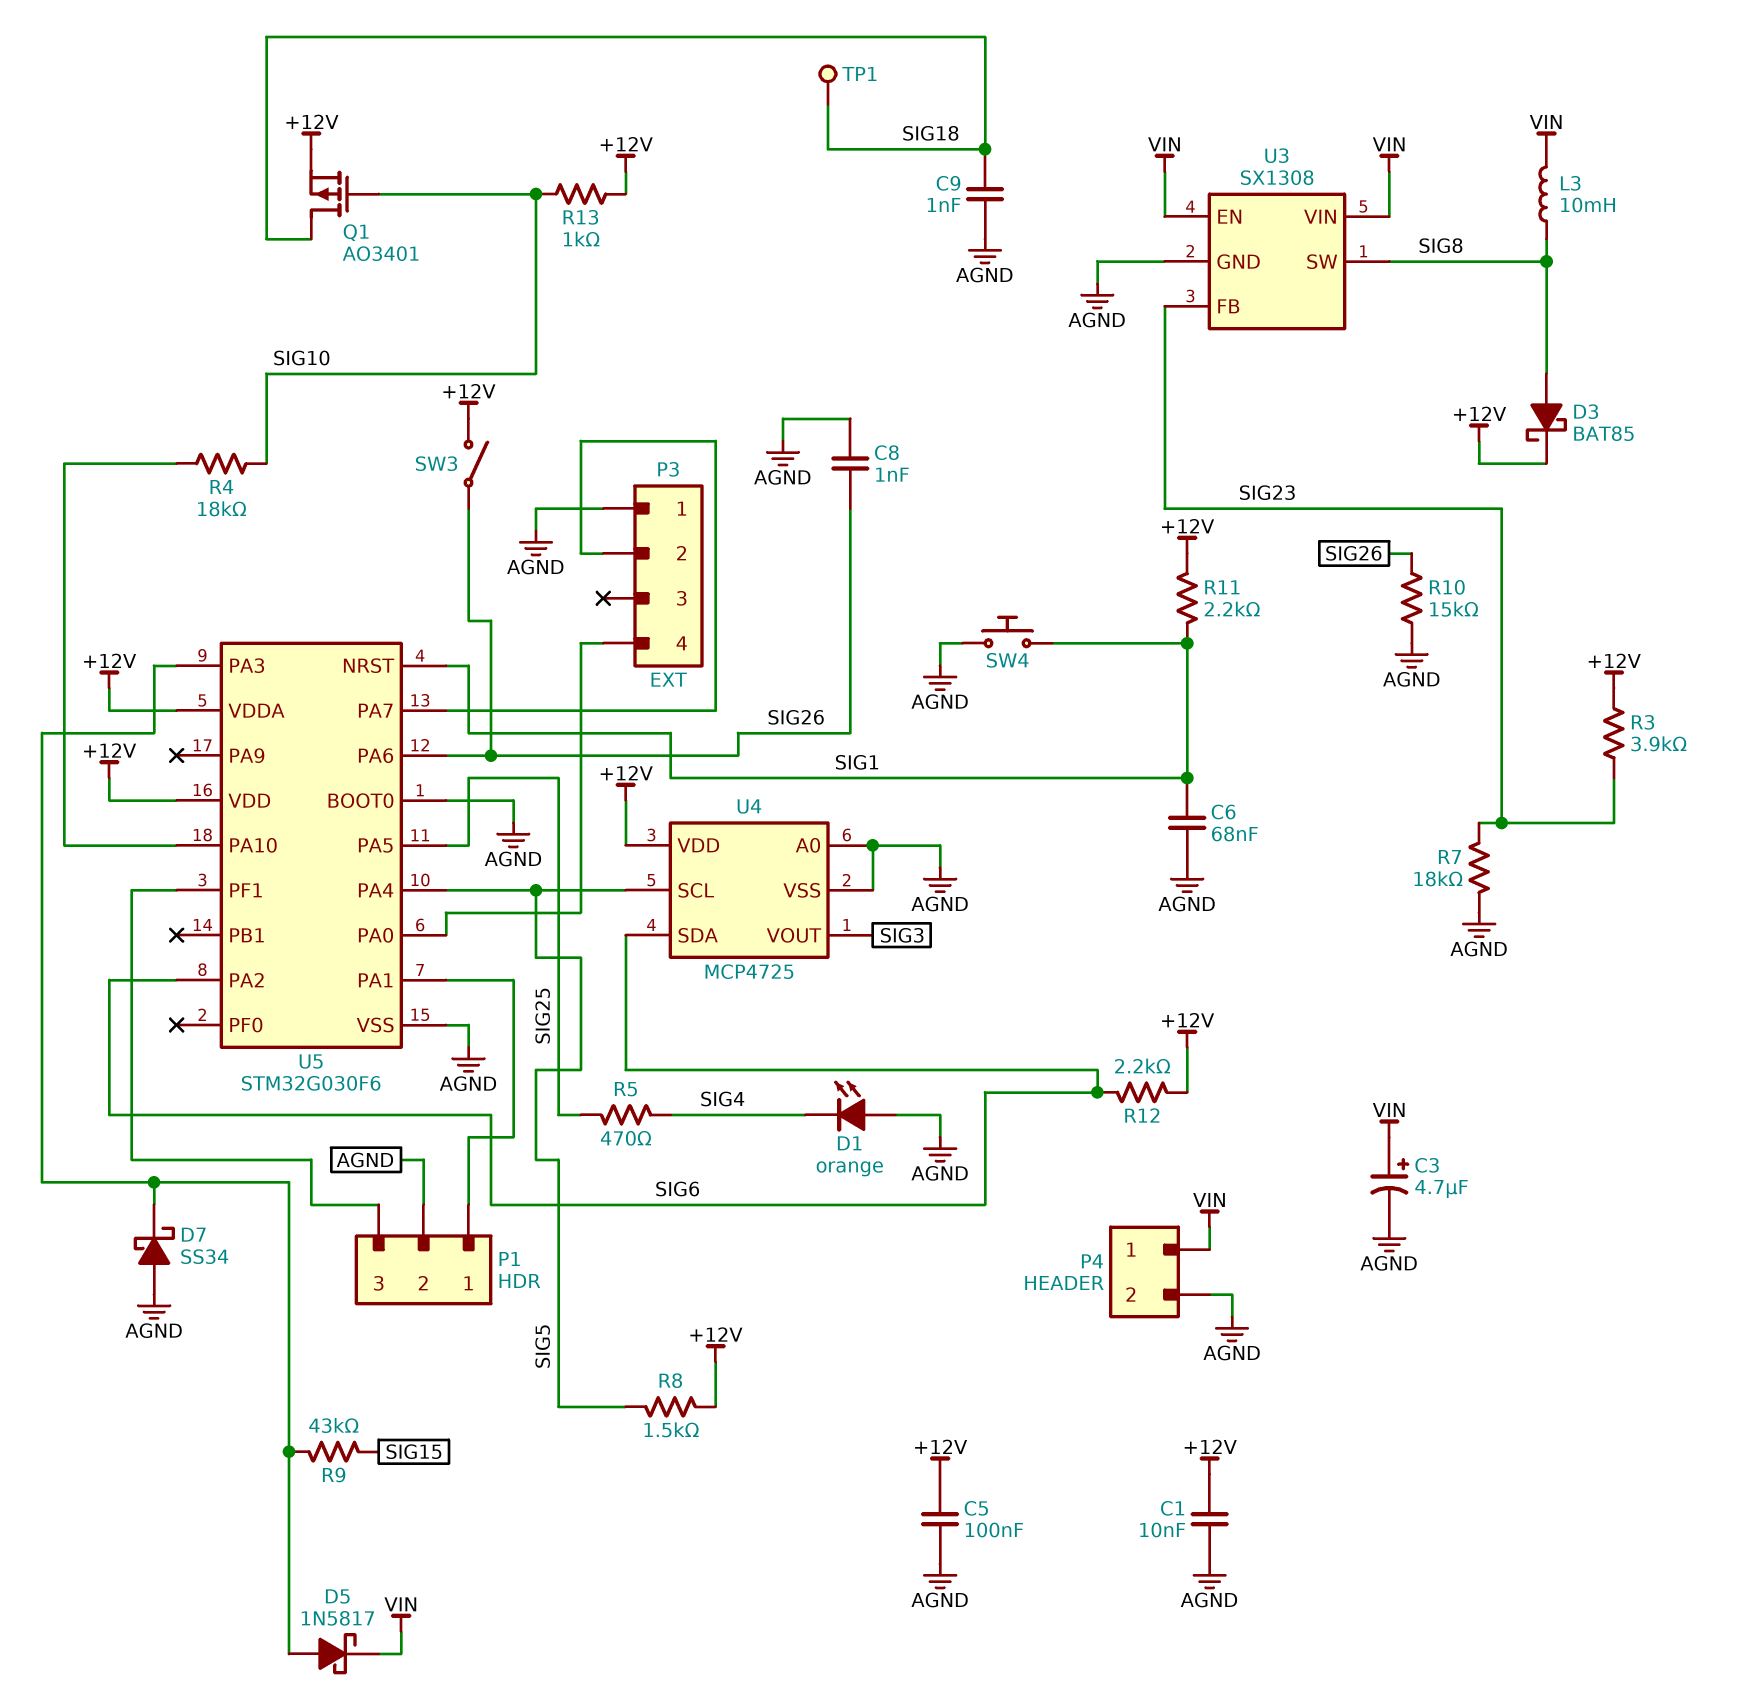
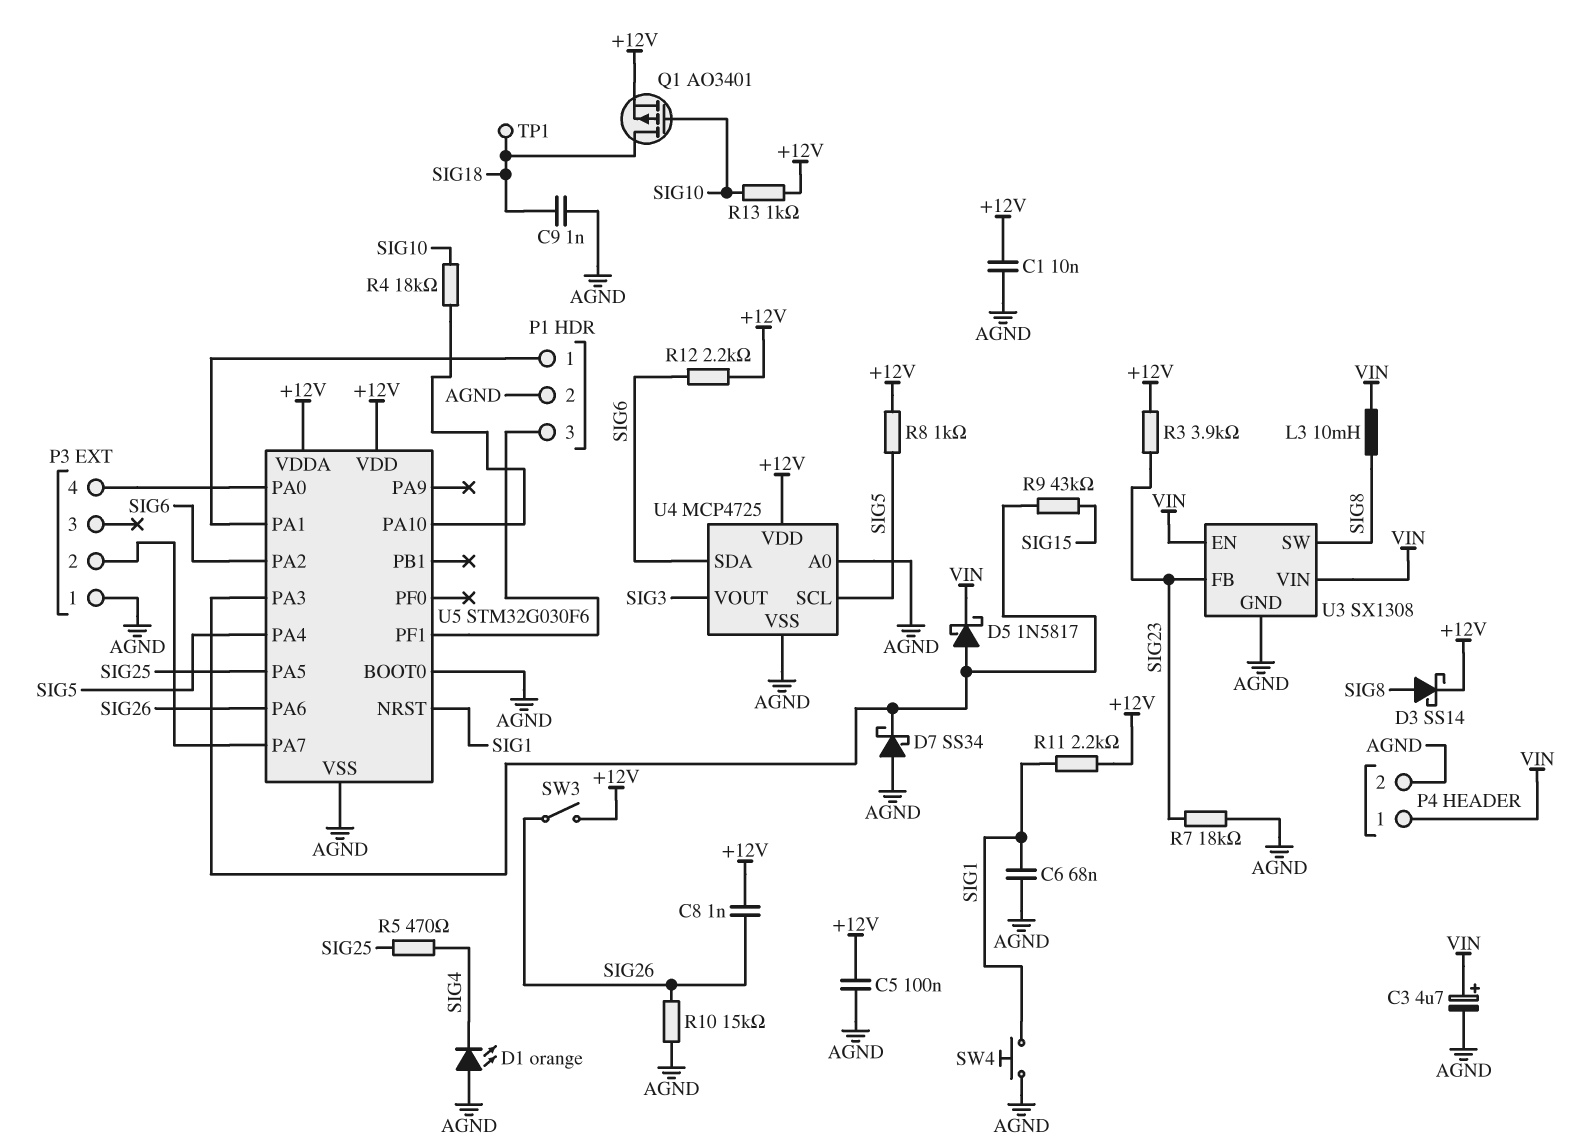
C8: 1nF (AGND, SIG26) -> 1nF (+12V, SIG26)
D3: schottky BAT85 (A SIG8, K +12V) -> schottky SS14 (A SIG8, K +12V)
R8: 1.5k (+12V, SIG5) -> 1k (+12V, SIG5)

